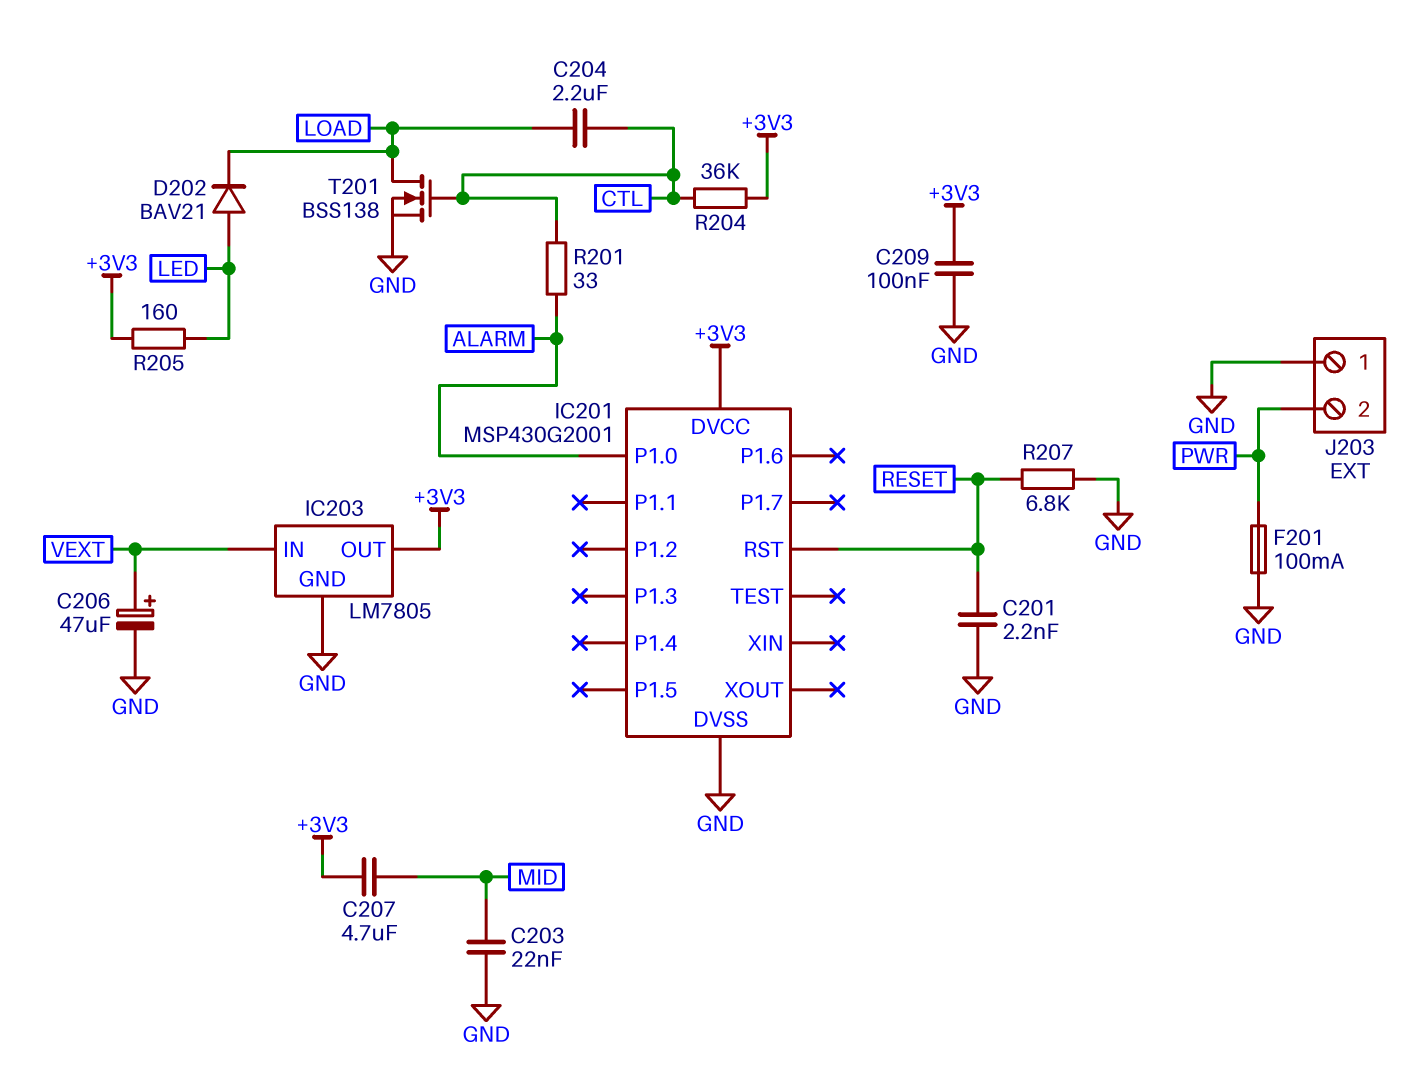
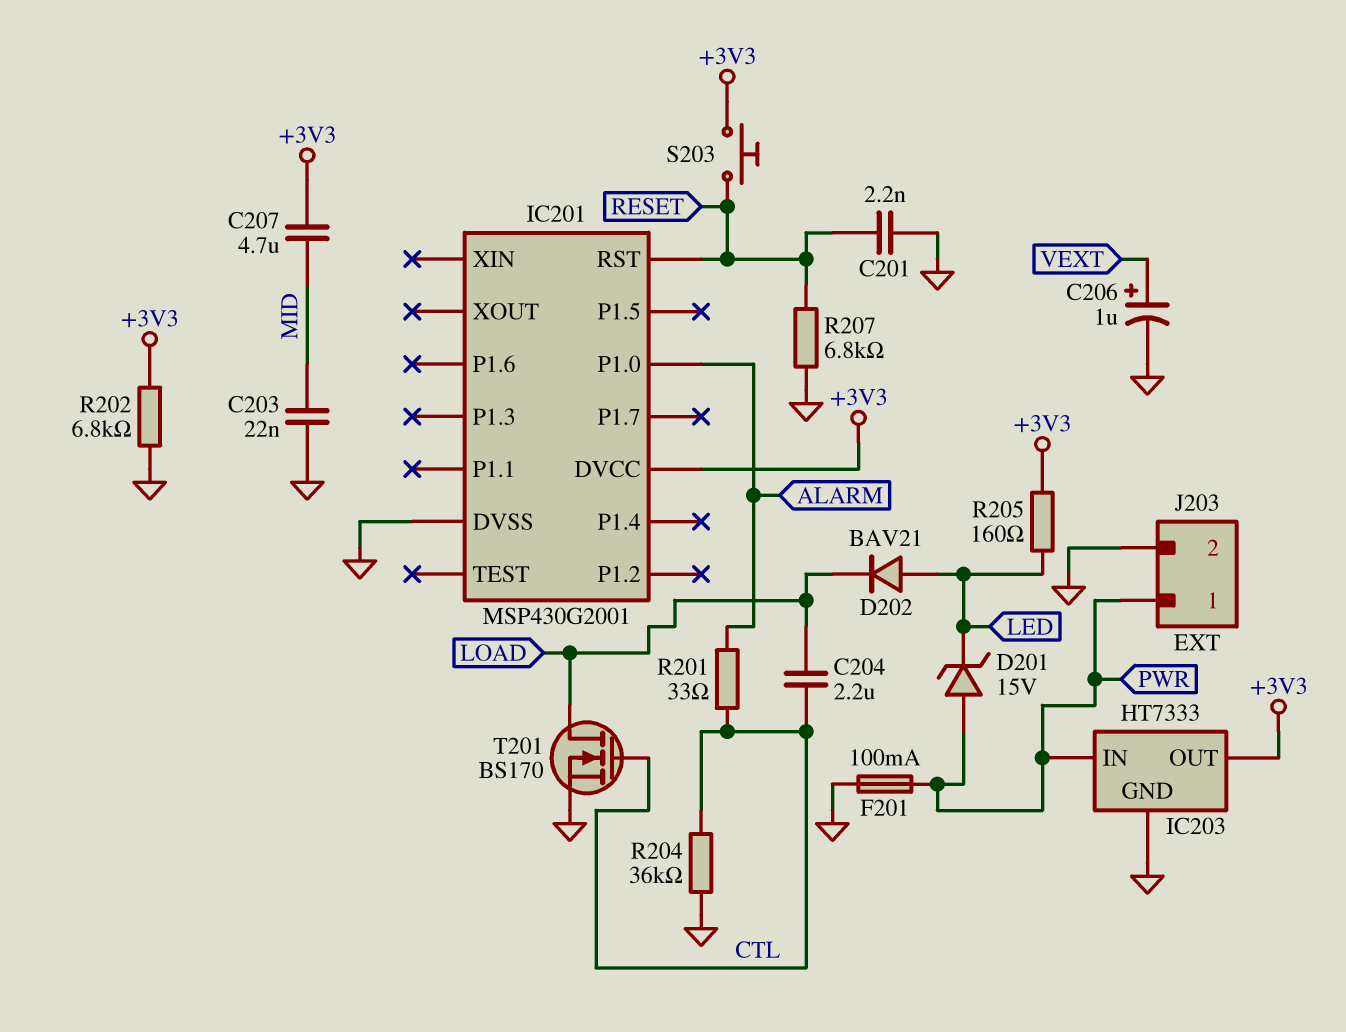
C206: 47uF (plus VEXT, minus GND) -> 1uF (plus VEXT, minus GND)
C209: 100nF (+3V3, GND) -> none
D201: none -> zener 15V (A PWR, K LED)
IC203: LM7805 -> HT7333
IC203 pin IN: VEXT -> PWR
J203 pin 1: GND -> PWR
J203 pin 2: PWR -> GND
R202: none -> 6.8k (+3V3, GND)
R204: 36k (+3V3, CTL) -> 36k (CTL, GND)
S203: none -> button (+3V3, RESET)
T201: NMOS BSS138 (G CTL, D LOAD, S GND) -> NMOS BS170 (G CTL, D LOAD, S GND)

